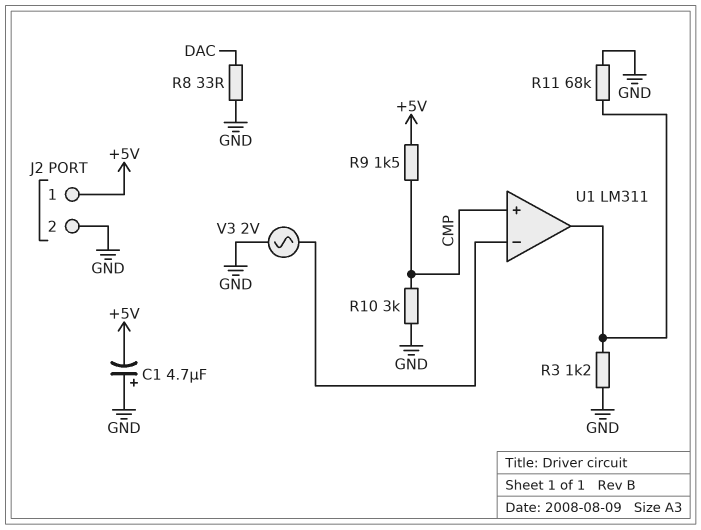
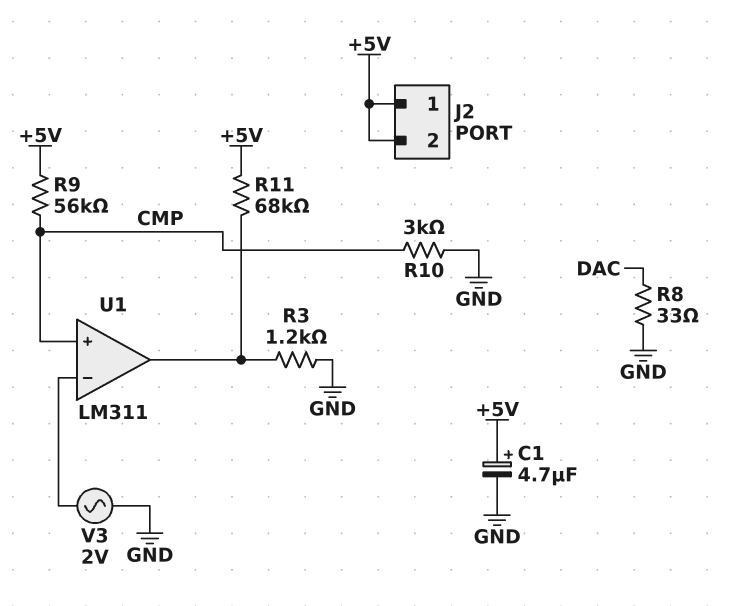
C1: 4.7uF (plus GND, minus +5V) -> 4.7uF (plus +5V, minus GND)
J2 pin 2: GND -> +5V
R9: 1.5k (+5V, CMP) -> 56k (+5V, CMP)
R11: 68k (GND, U1/out) -> 68k (+5V, U1/out)

